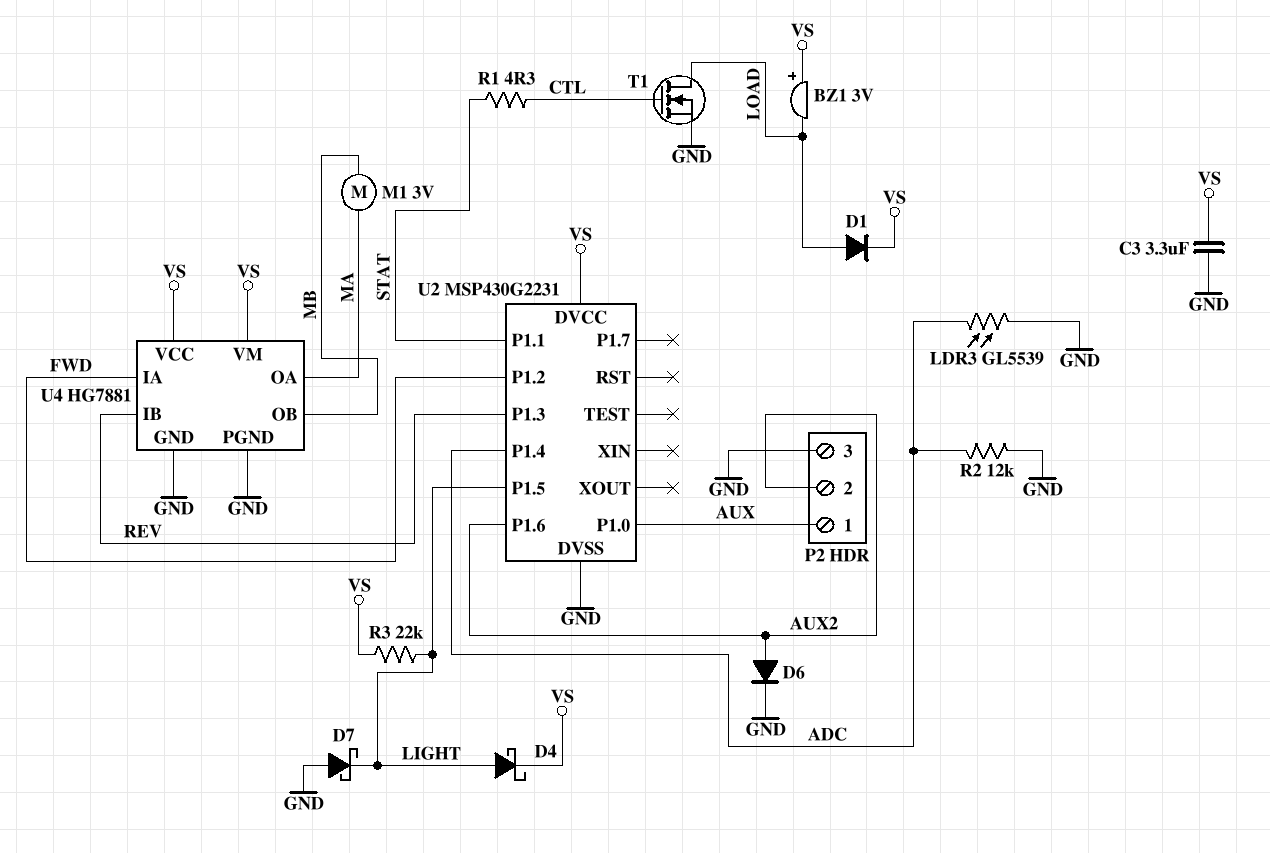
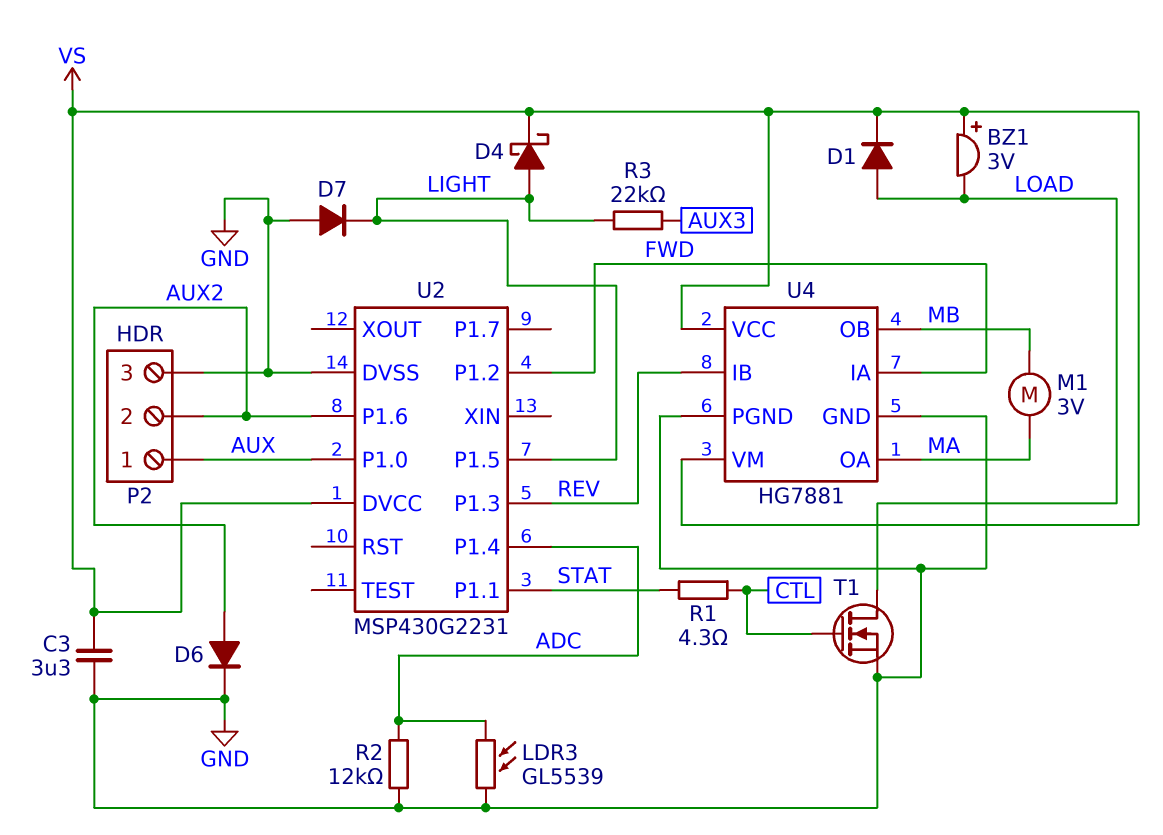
D7: schottky (A GND, K LIGHT) -> diode (A GND, K LIGHT)
R3: 22k (LIGHT, VS) -> 22k (AUX3, LIGHT)

